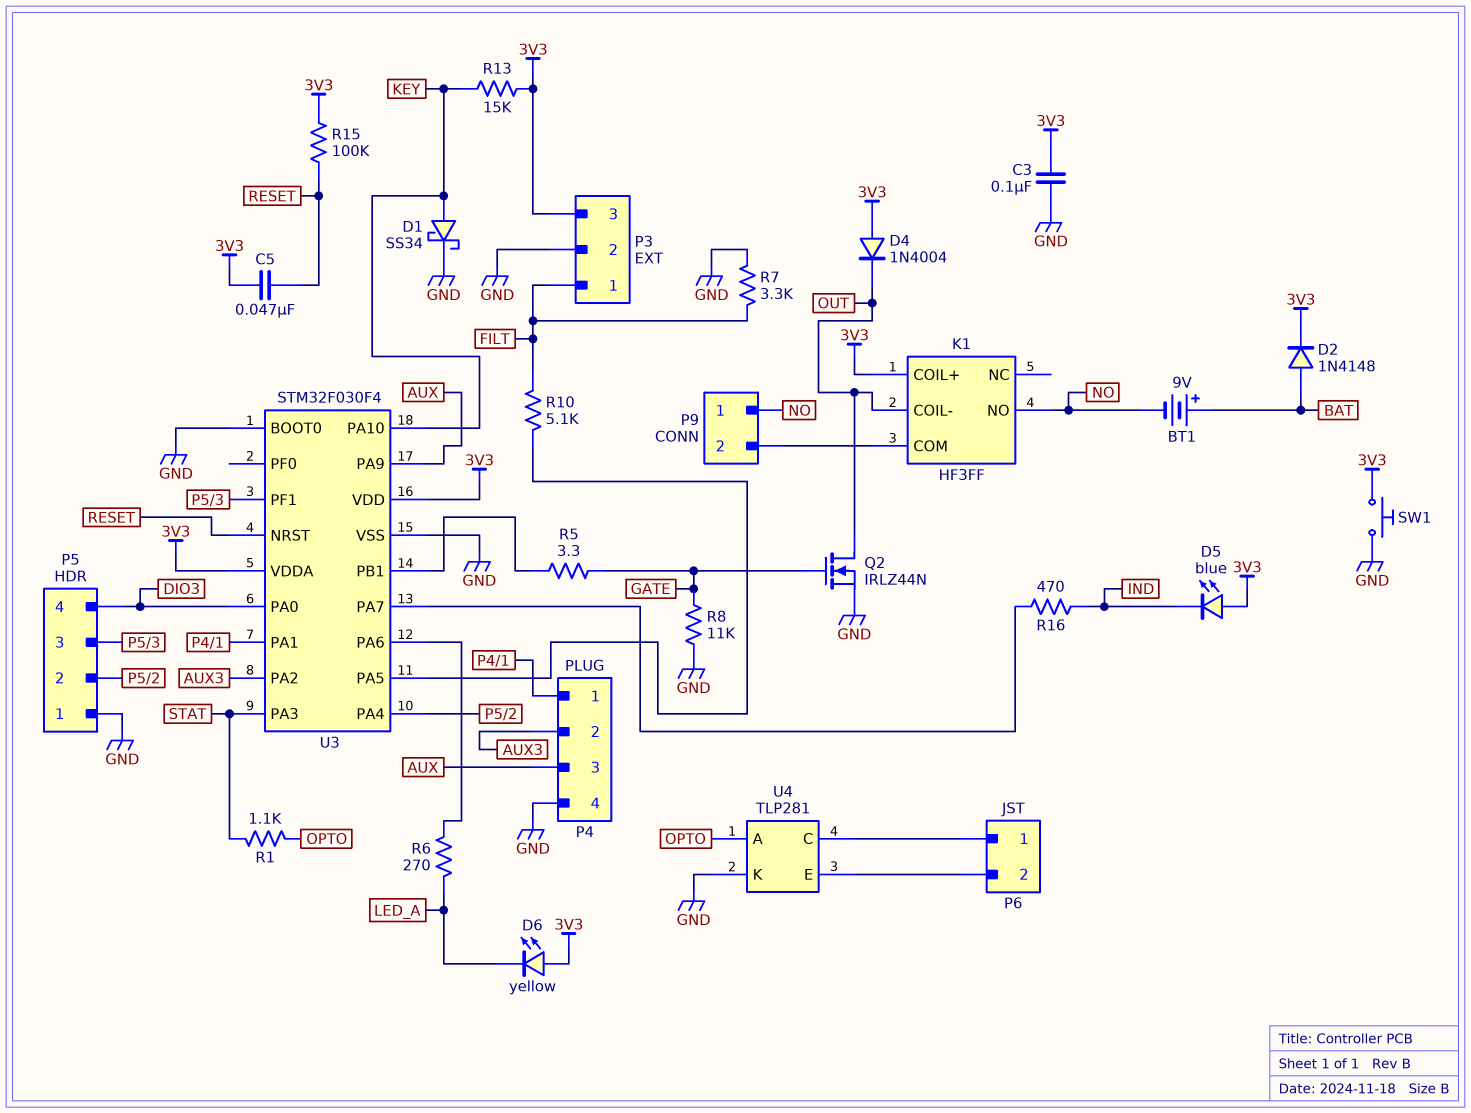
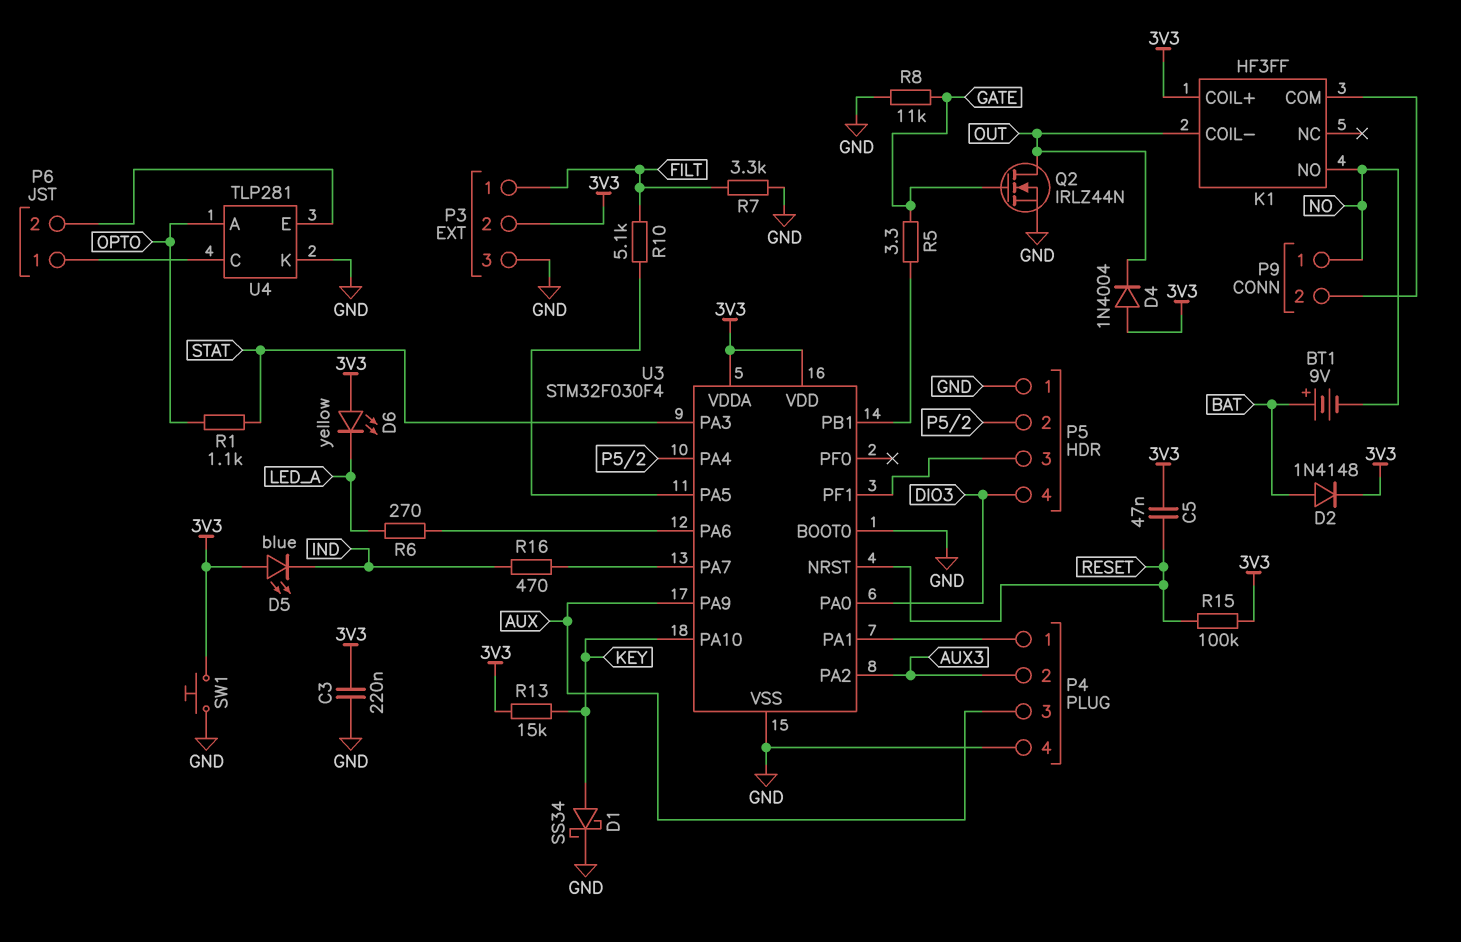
C3: 100nF (3V3, GND) -> 220nF (3V3, GND)
P3 pin 2: GND -> 3V3
P3 pin 3: 3V3 -> GND

